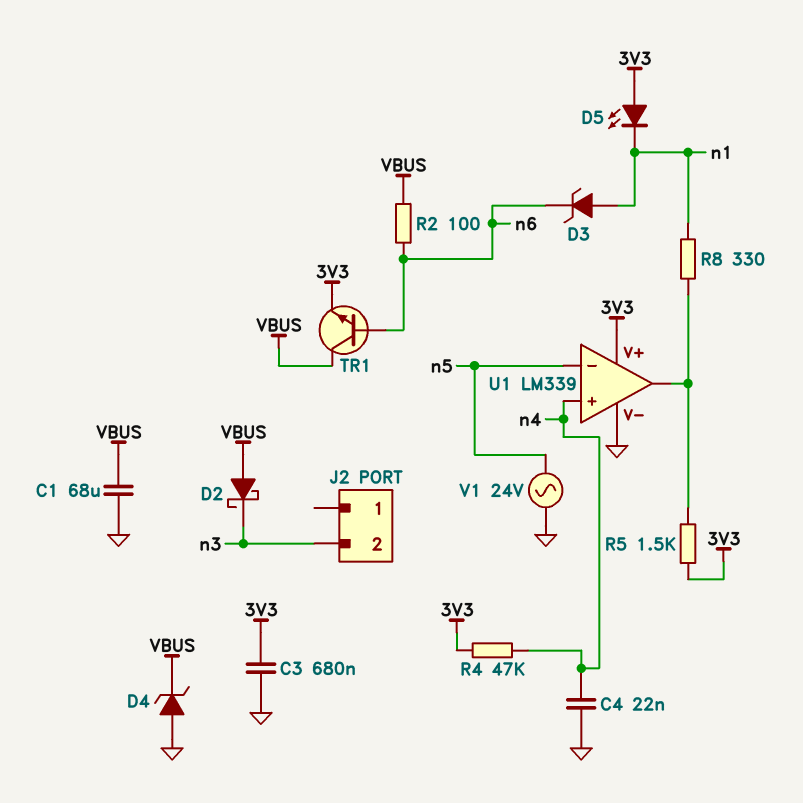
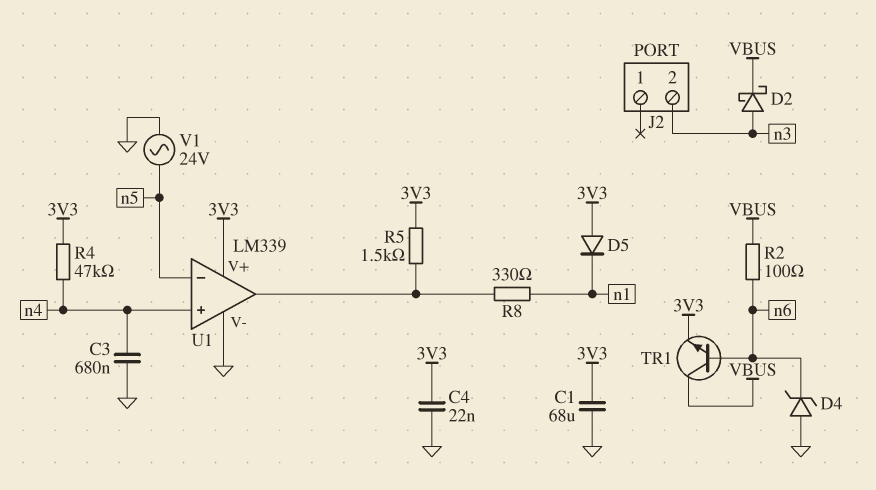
C1: 68uF (GND, VBUS) -> 68uF (3V3, GND)
C3: 680nF (3V3, GND) -> 680nF (GND, n4)
C4: 22nF (GND, n4) -> 22nF (3V3, GND)
D2: schottky (A VBUS, K n3) -> schottky (A n3, K VBUS)
D3: zener (A n1, K n6) -> none
D4: zener (A GND, K VBUS) -> zener (A GND, K n6)
D5: LED (A 3V3, K n1) -> diode (A 3V3, K n1)

